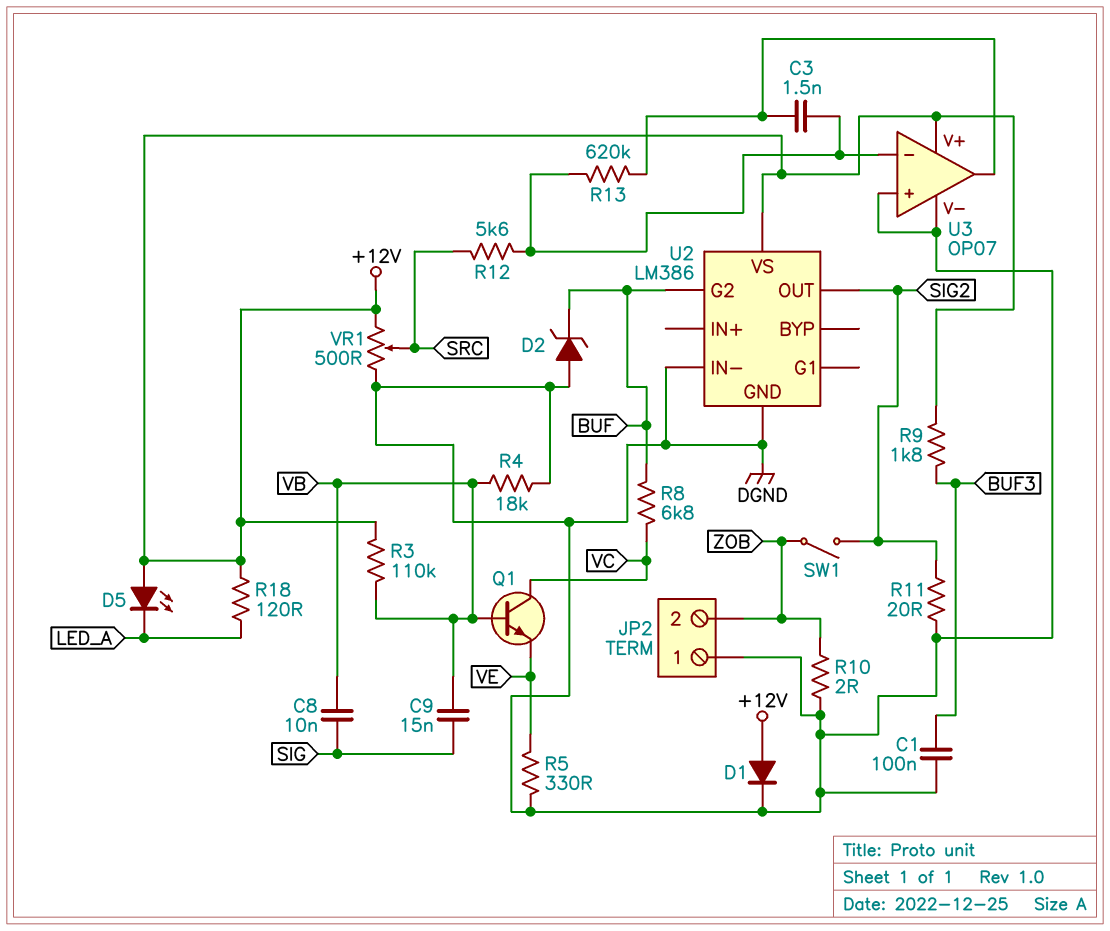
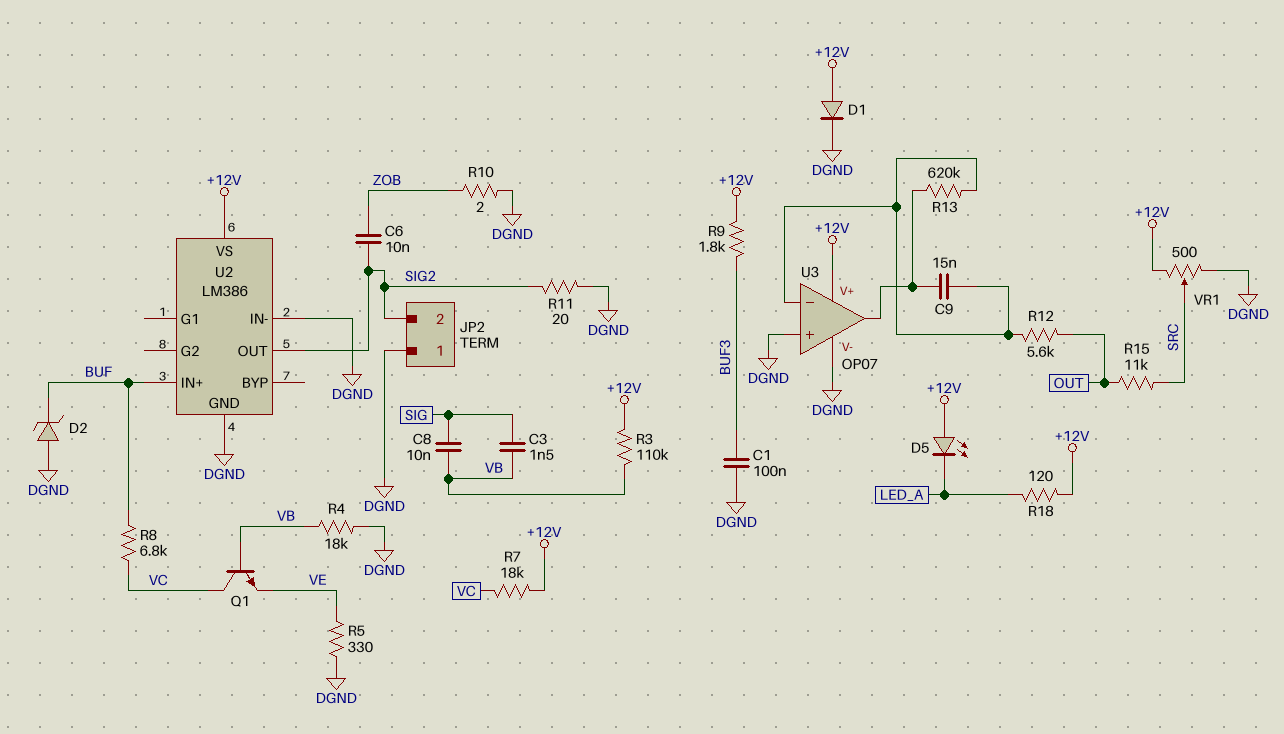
C3: 1.5nF (U3/in-, U3/out) -> 1.5nF (SIG, VB)
C6: none -> 10nF (SIG2, ZOB)
C9: 15nF (SIG, VB) -> 15nF (U3/in-, U3/out)
JP2 pin 2: ZOB -> SIG2
R7: none -> 18k (+12V, VC)
R12: 5.6k (SRC, U3/in-) -> 5.6k (OUT, U3/in-)
R15: none -> 11k (OUT, SRC)
SW1: switch (SIG2, ZOB) -> none
U2 pin G2: BUF -> none
U2 pin IN+: none -> BUF

